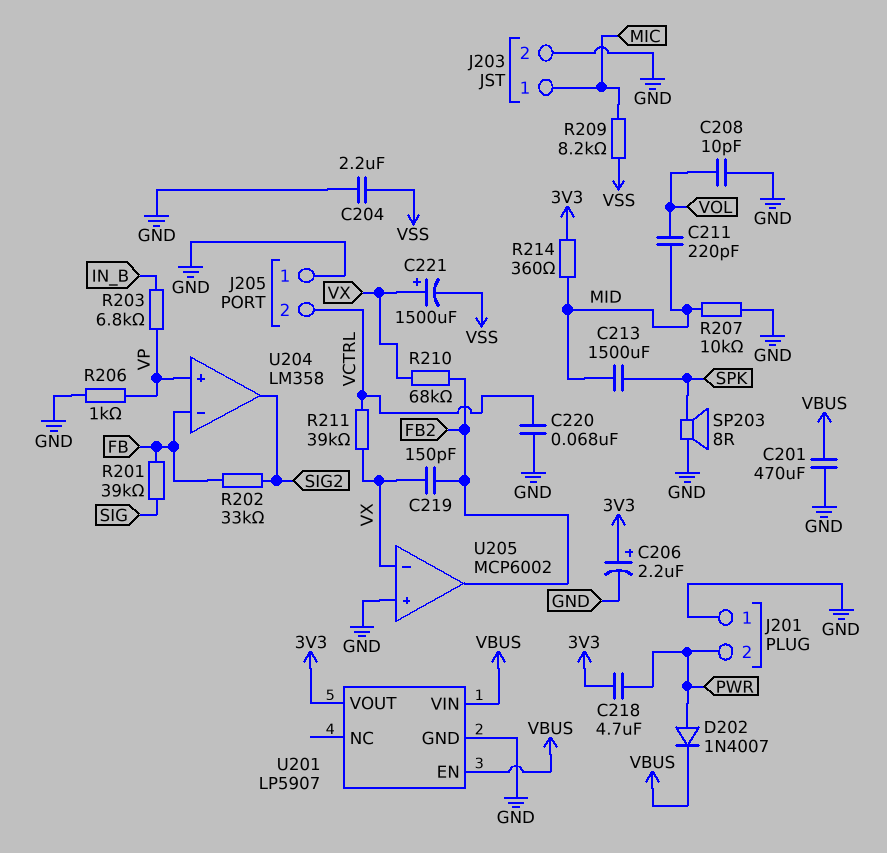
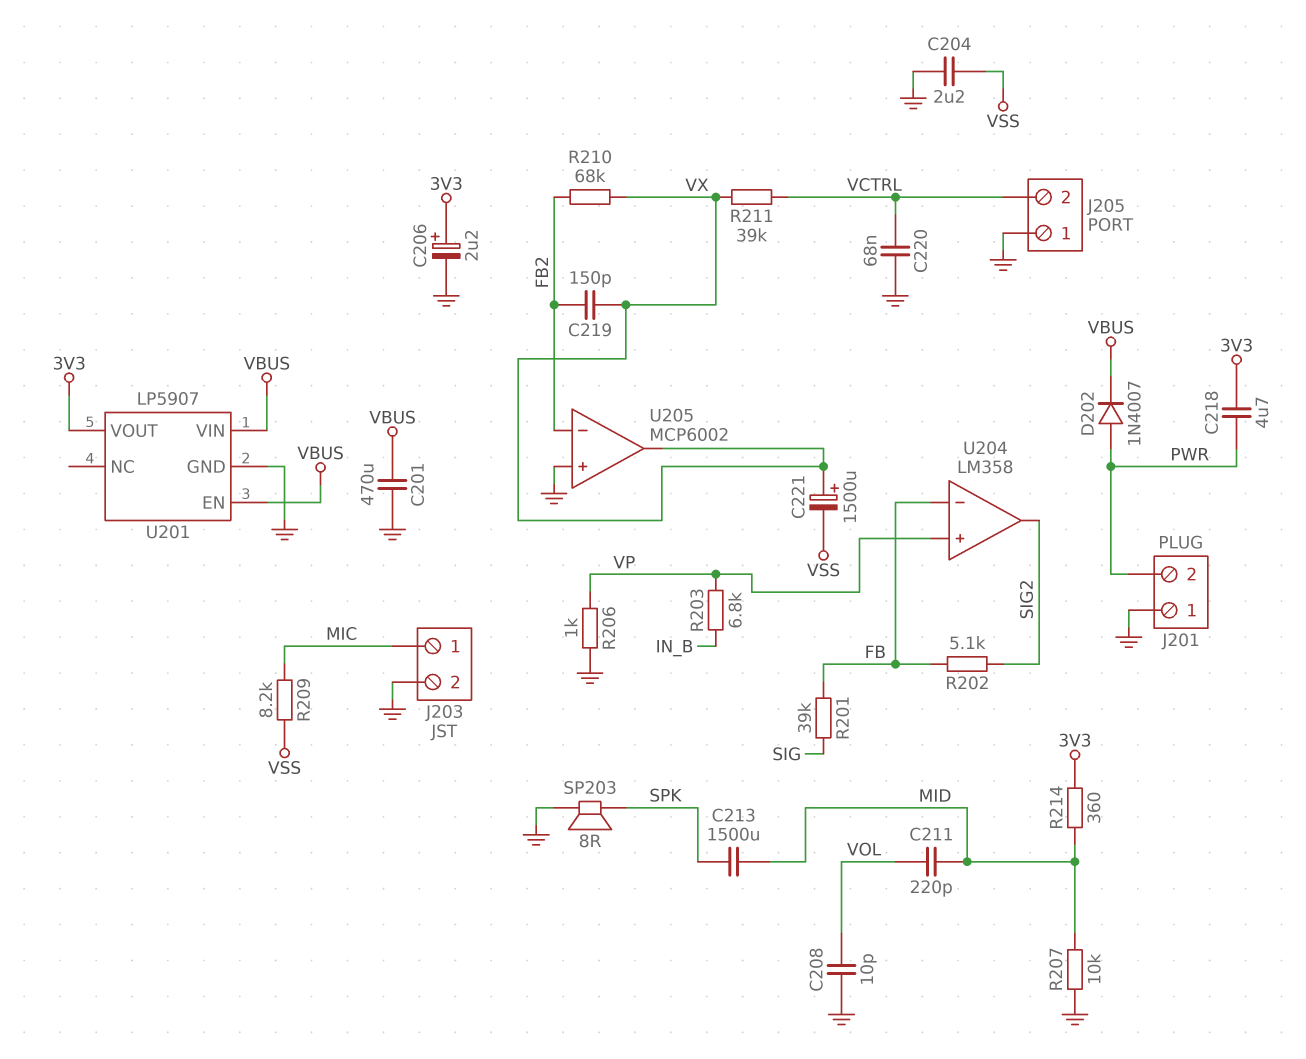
R202: 33k (FB, SIG2) -> 5.1k (FB, SIG2)
U205 pin in-: VX -> FB2
U205 pin out: FB2 -> VX

